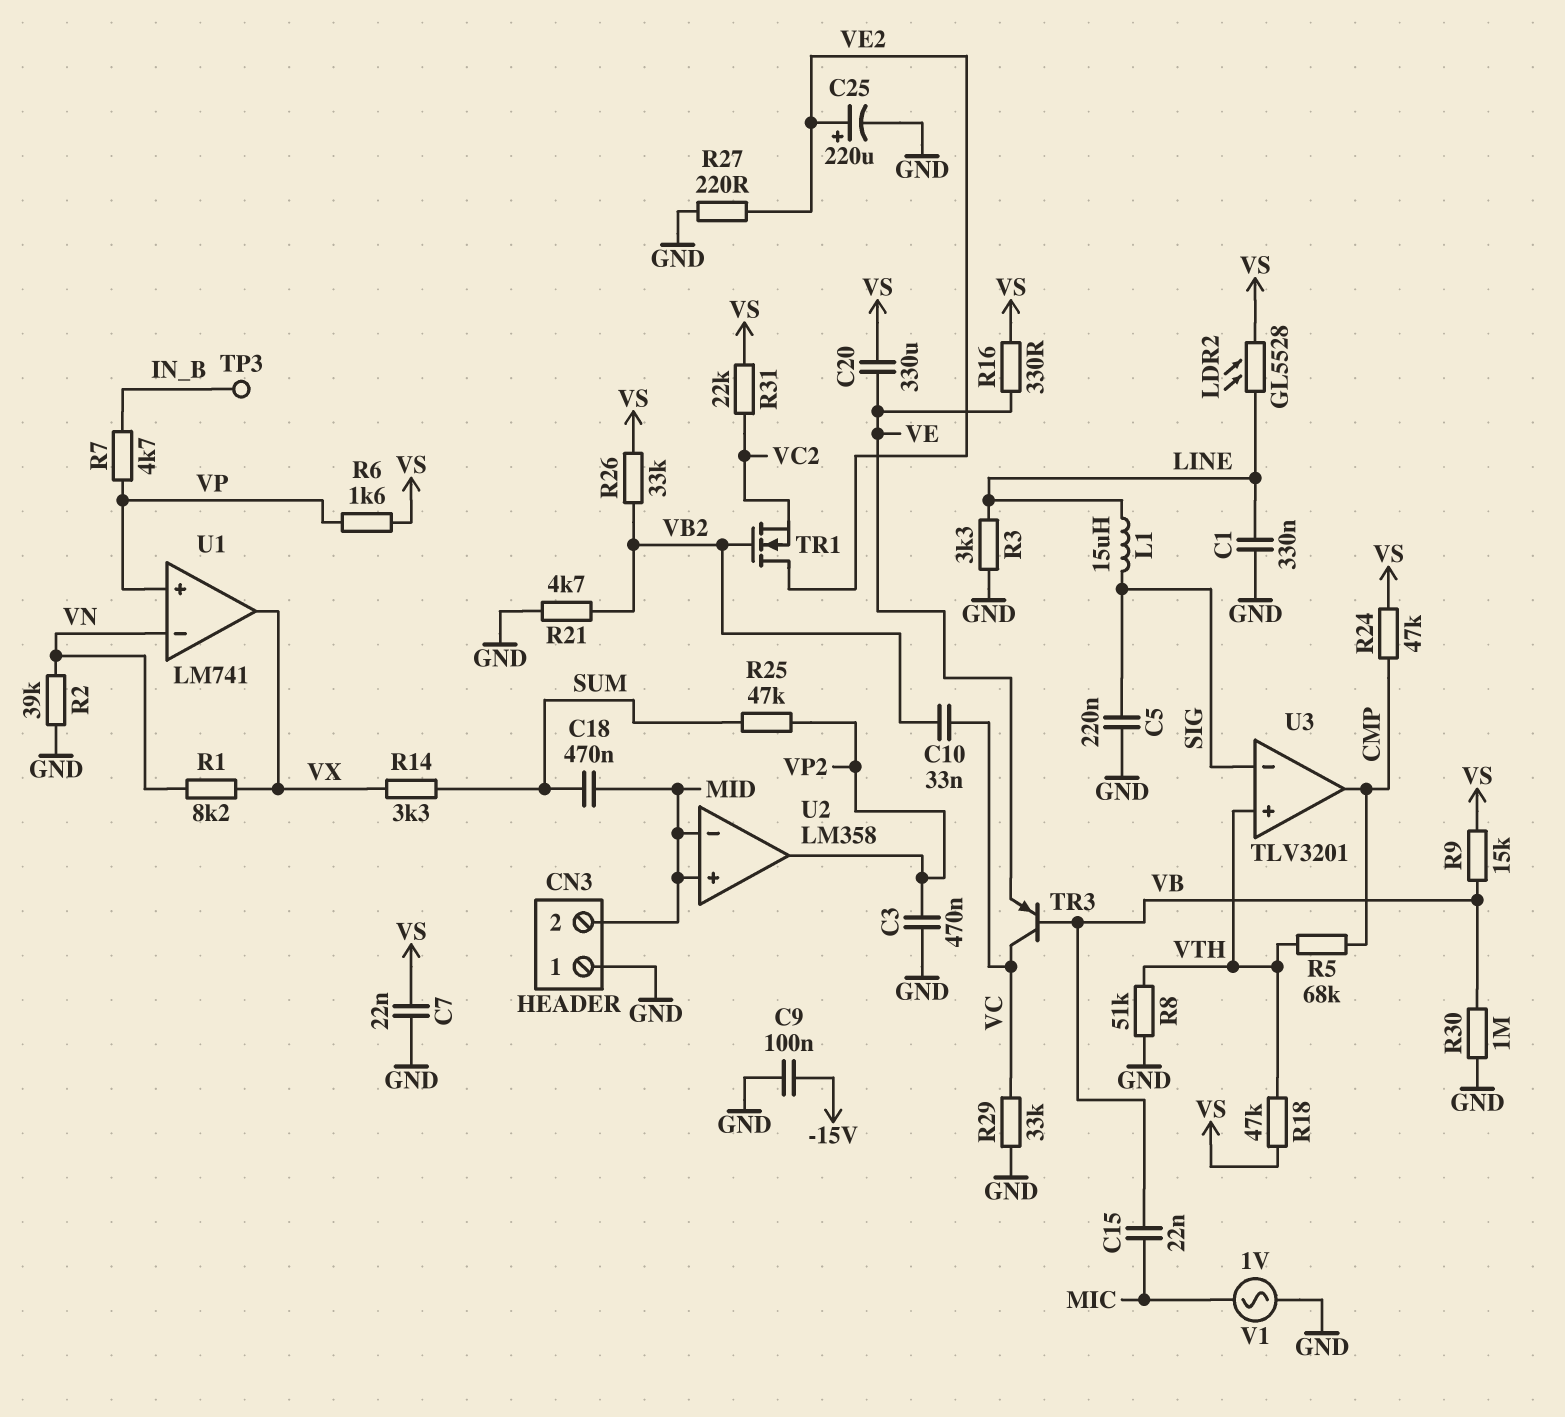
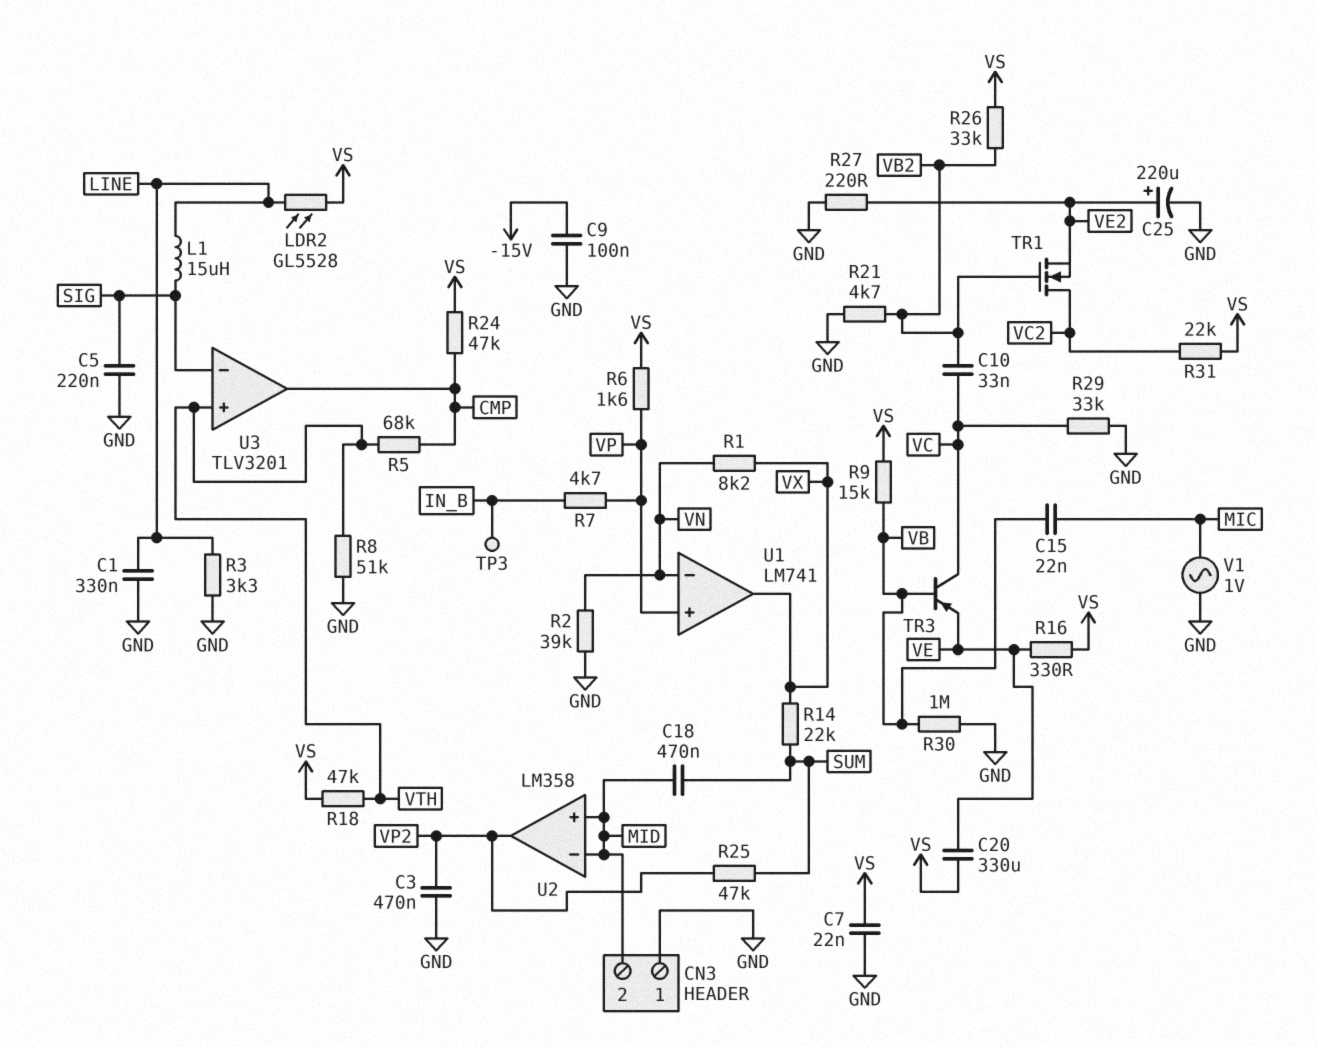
R14: 3.3k (SUM, VX) -> 22k (SUM, VX)
TR1: NMOS (G VB2, D VE2, S VC2) -> NMOS (G VB2, D VC2, S VE2)

